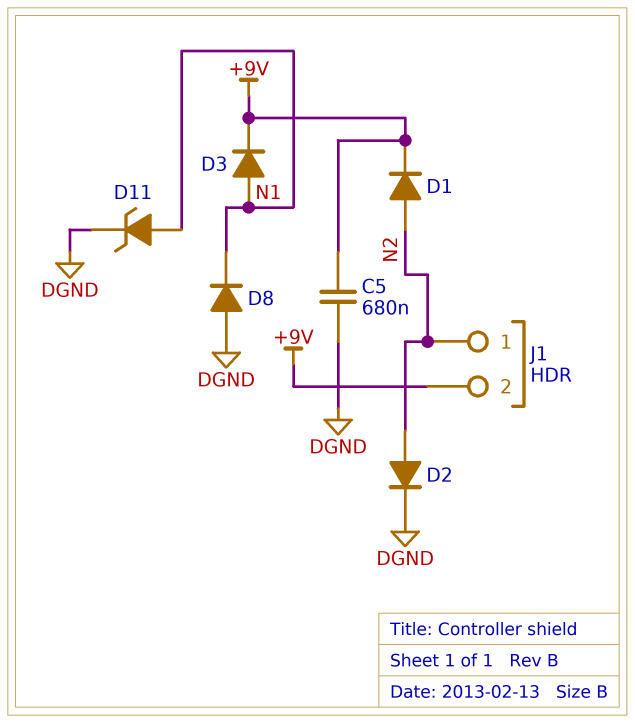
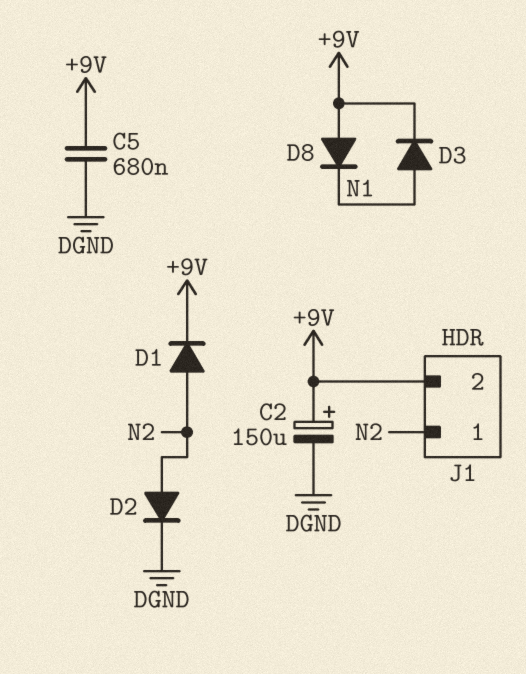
C2: none -> 150uF (plus +9V, minus DGND)
D8: diode (A DGND, K N1) -> diode (A +9V, K N1)
D11: zener (A N1, K DGND) -> none

